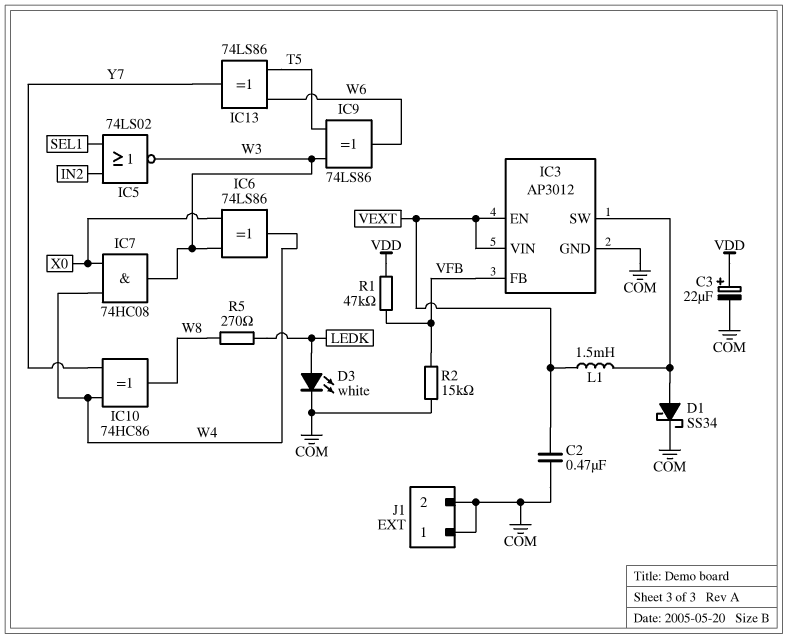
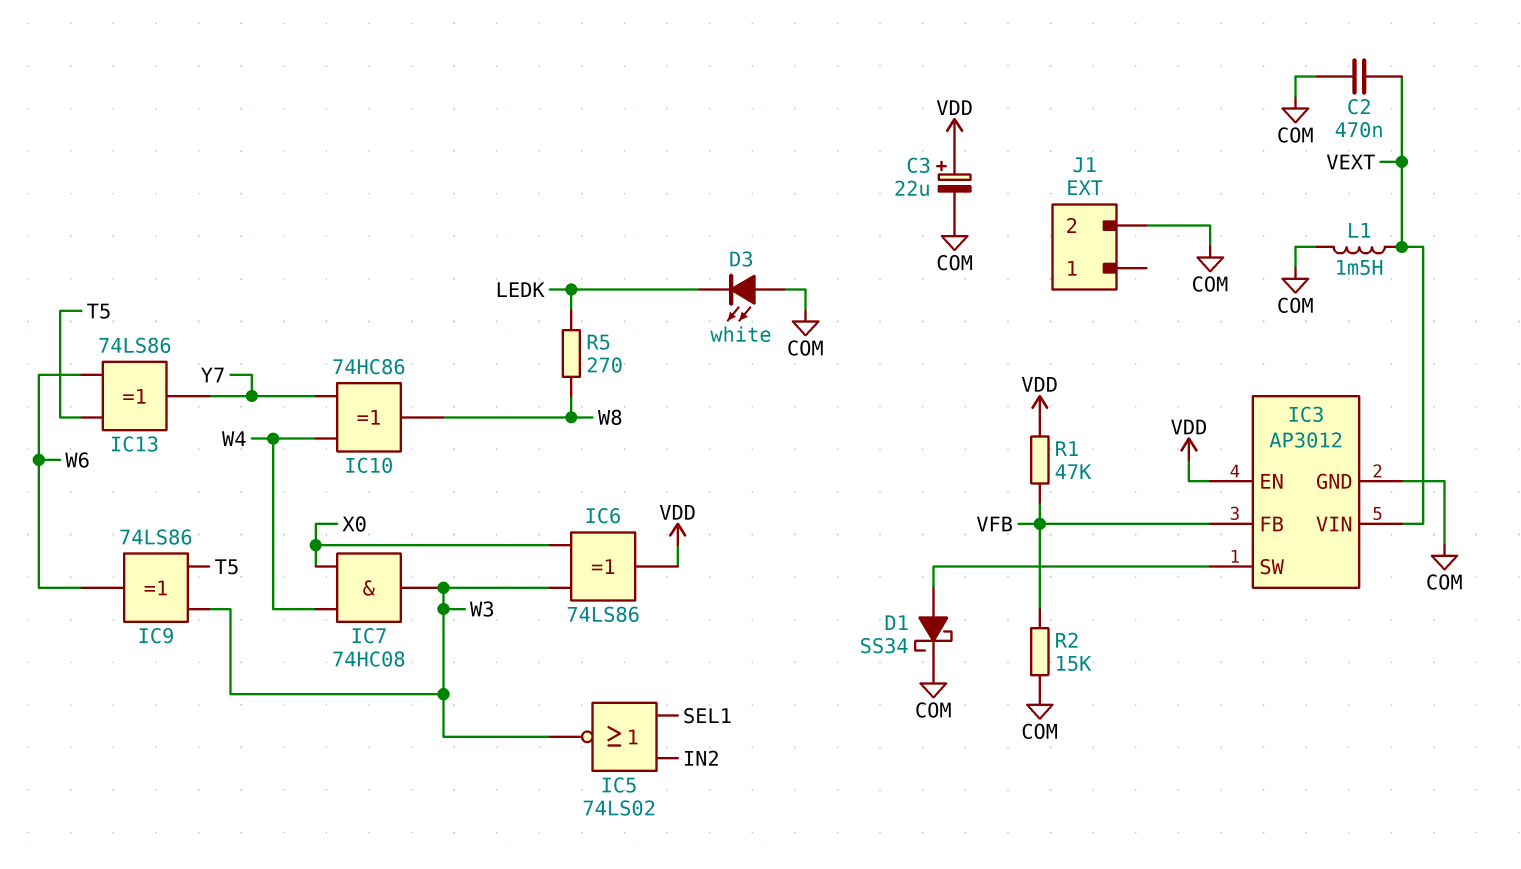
D3: LED white (A LEDK, K COM) -> LED white (A COM, K LEDK)
IC3 pin EN: VEXT -> VDD
IC6: XOR 74LS86 (in W3, in X0, out W4) -> XOR 74LS86 (in W3, in X0, out VDD)
J1 pin 1: COM -> none
L1: 1.5mH (IC3/SW, VEXT) -> 1.5mH (COM, VEXT)

